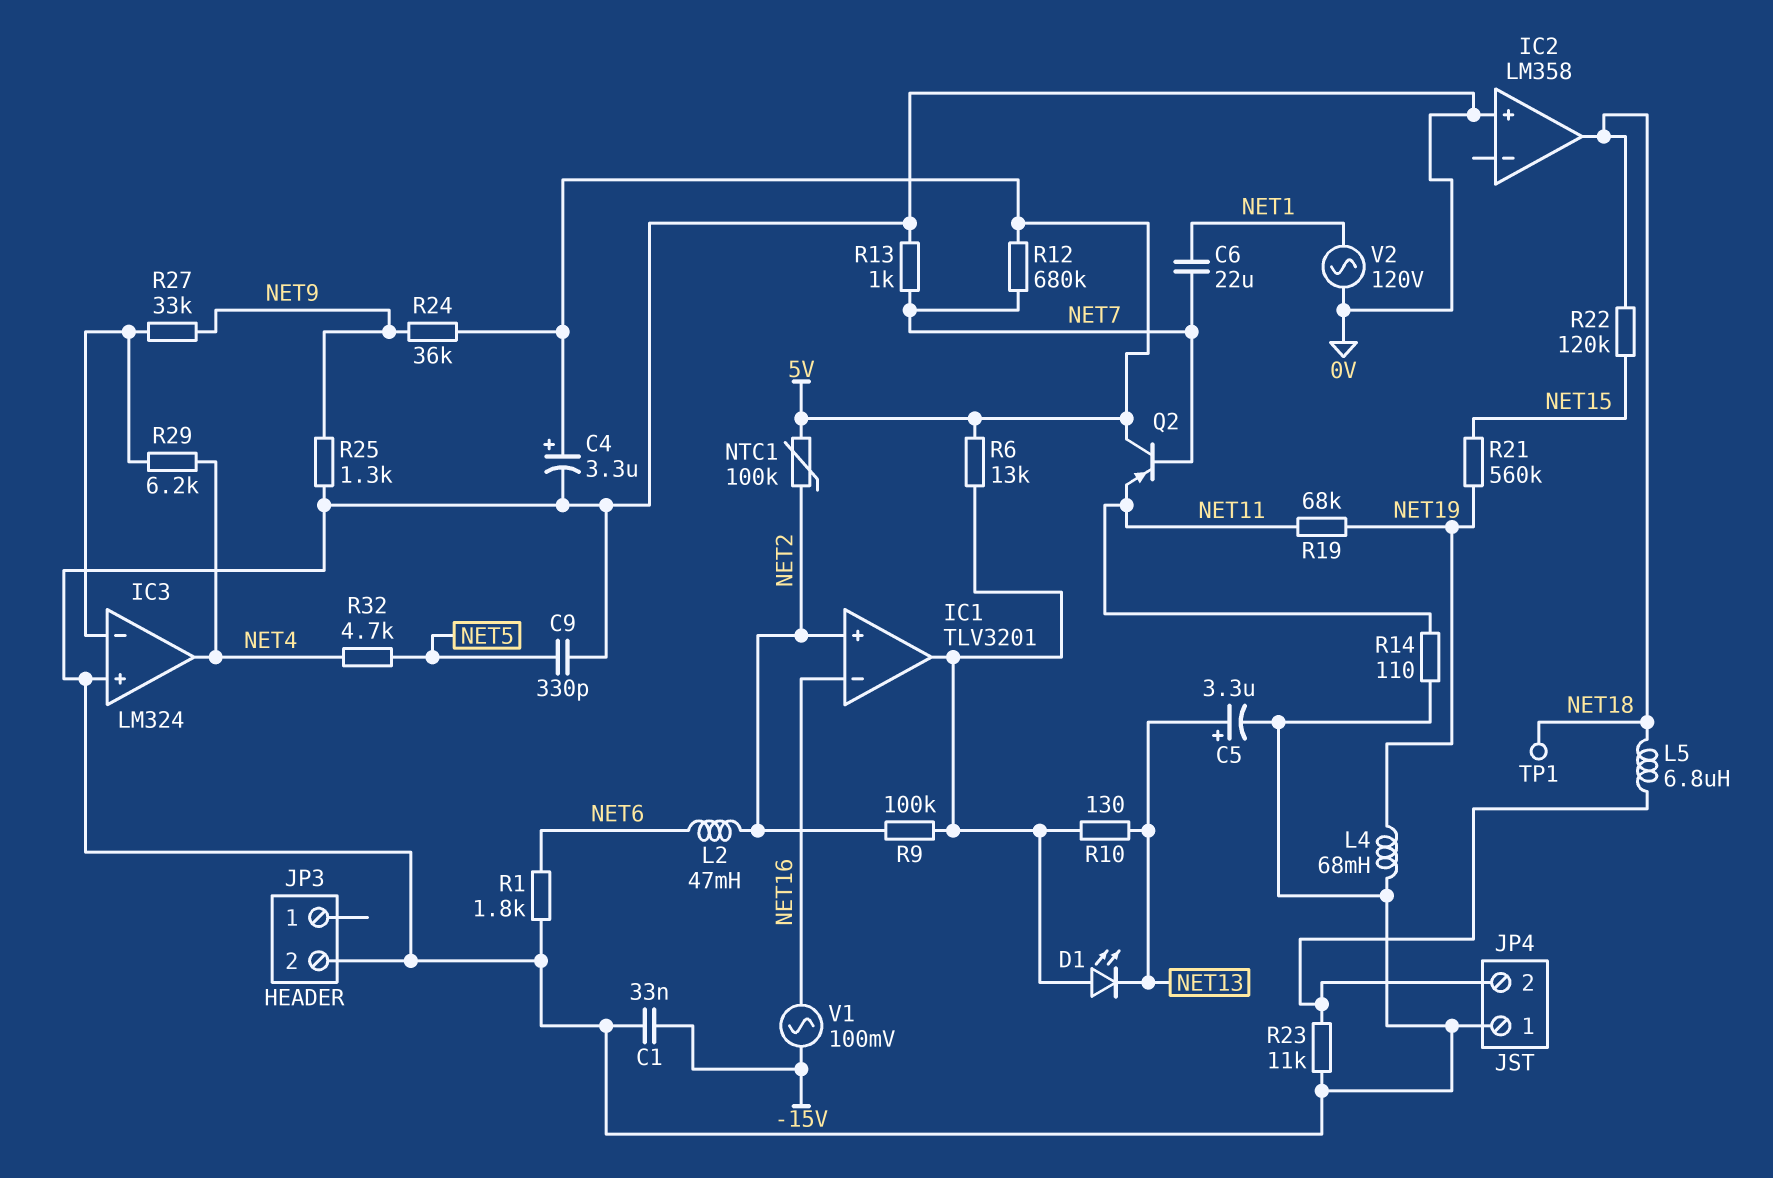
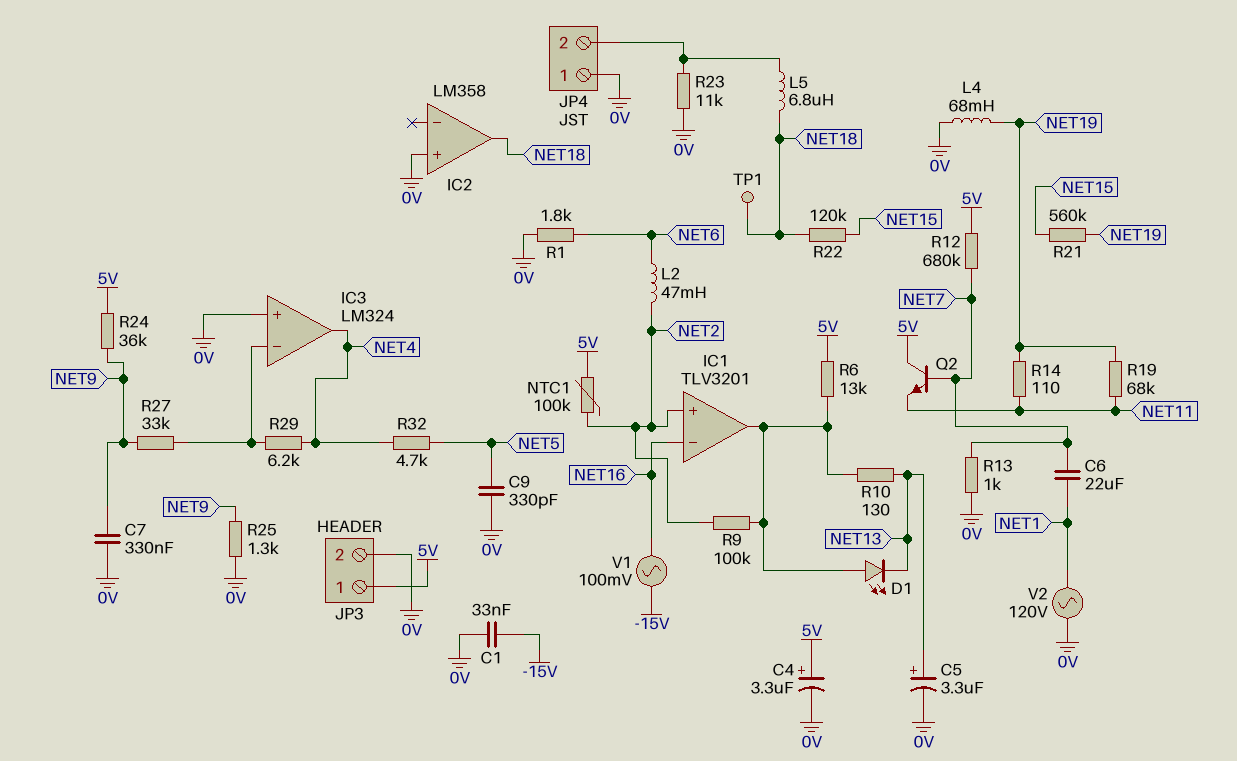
C7: none -> 330nF (0V, NET9)
JP3 pin 1: none -> 5V
Q2: PNP (B NET7, C 5V, E NET11) -> NPN (B NET7, C 5V, E NET11)
R14: 110 (0V, NET11) -> 110 (NET11, NET19)

